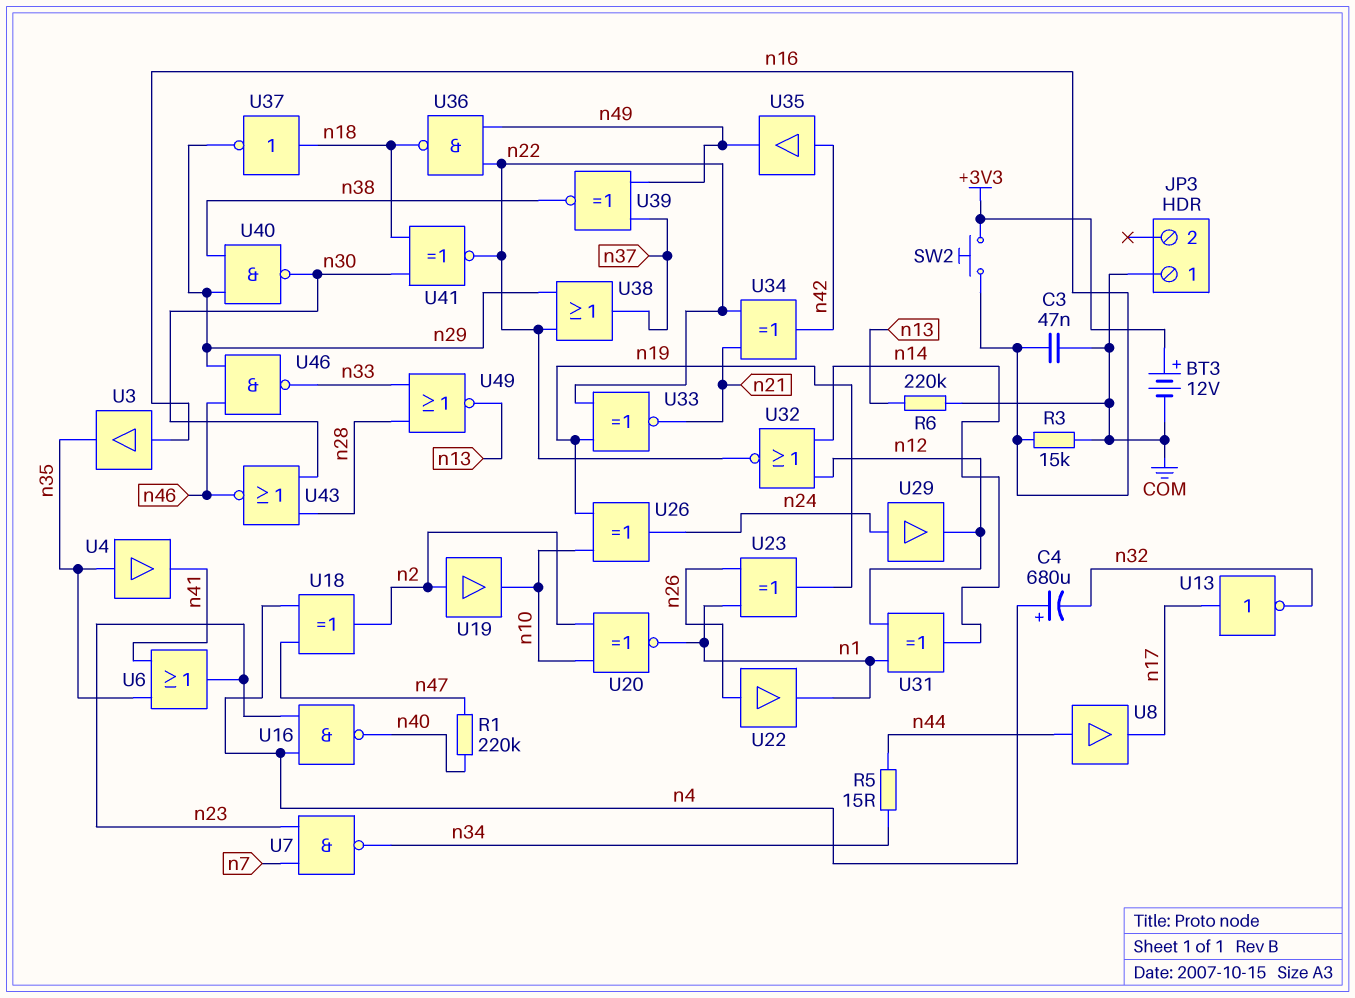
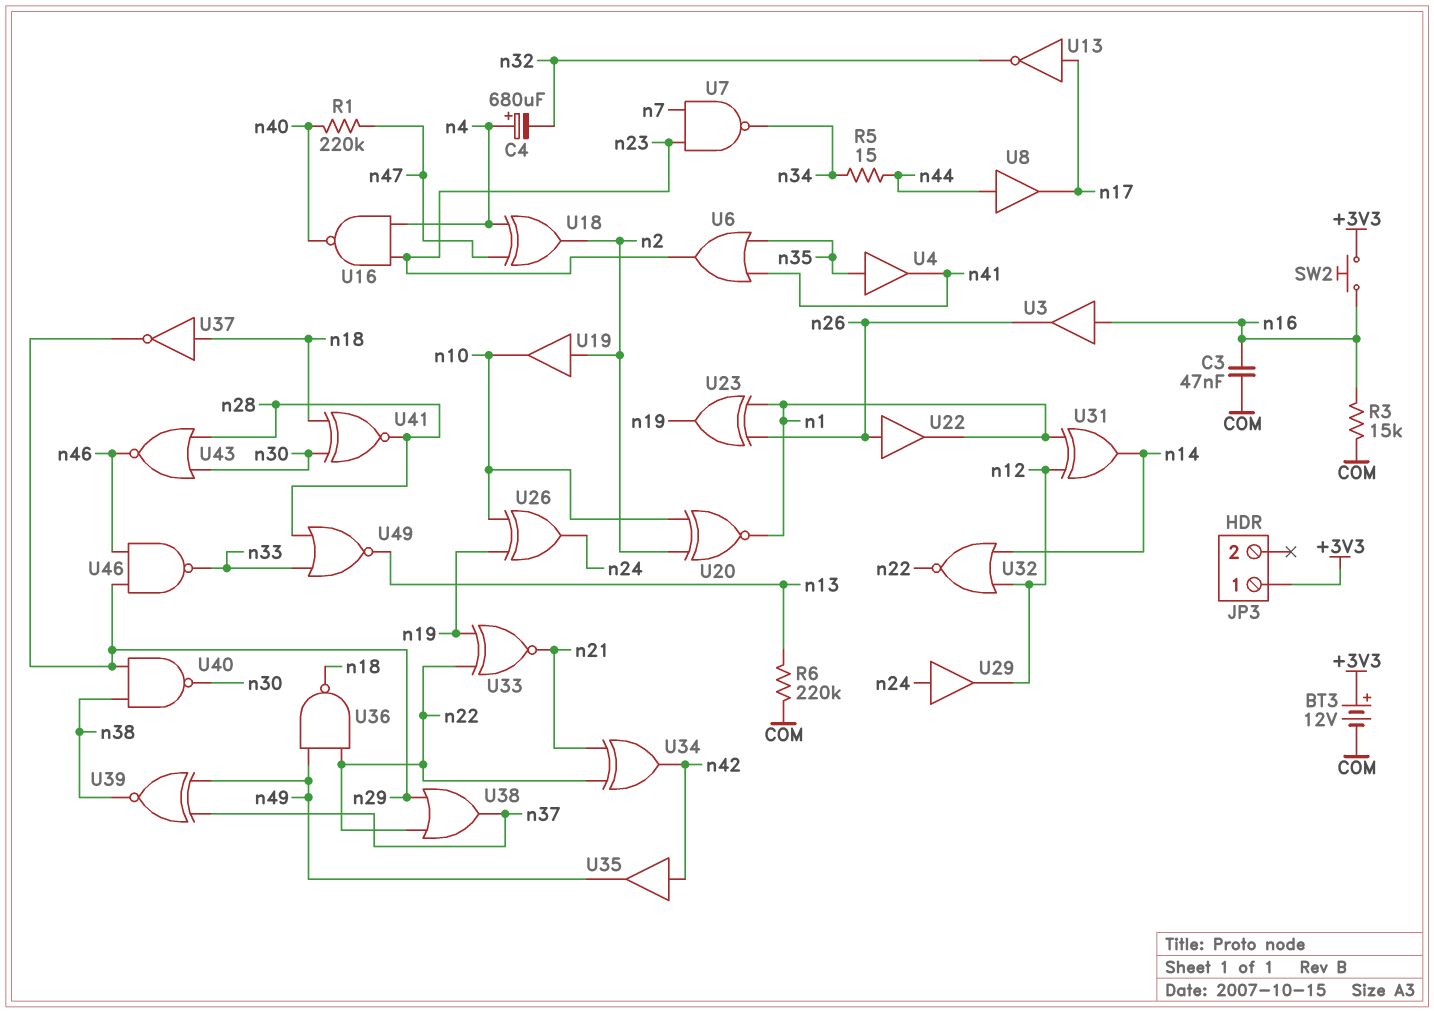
JP3 pin 1: COM -> +3V3
U3: buffer (in n16, out n35) -> buffer (in n16, out n26)
U41: XNOR (in n18, in n30, out n22) -> XNOR (in n18, in n30, out n28)

